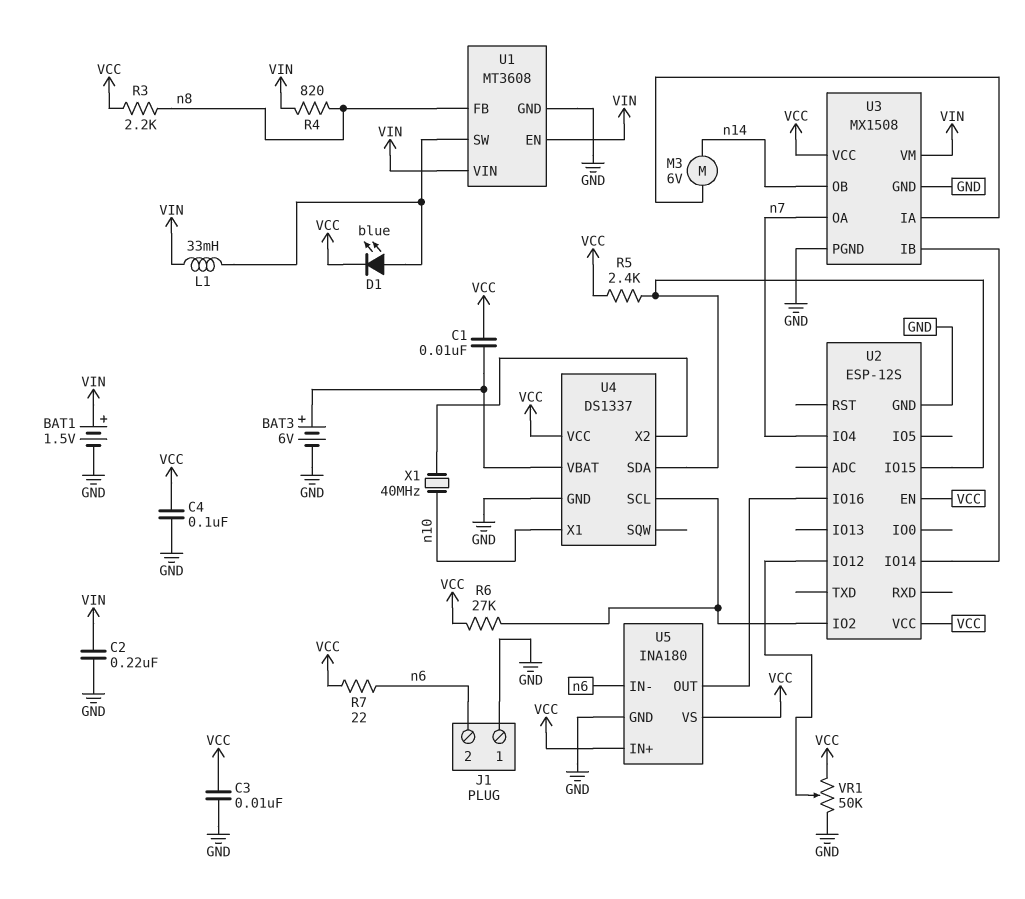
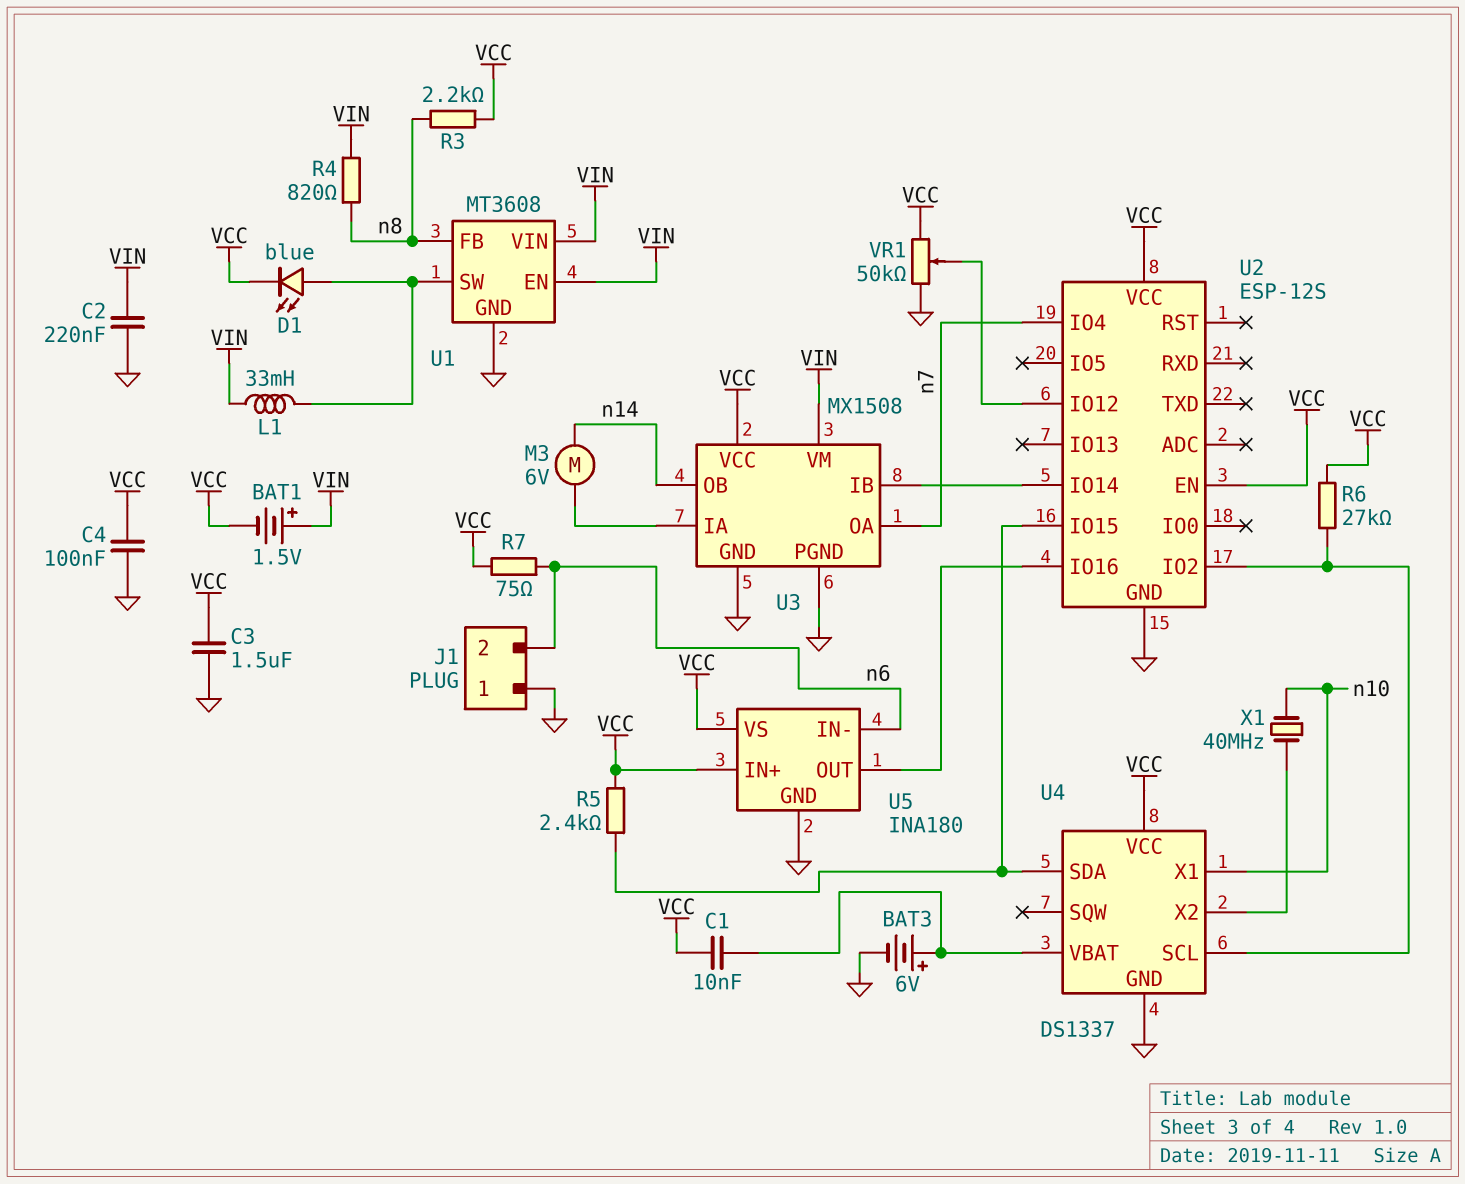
BAT1: 1.5V (plus VIN, minus GND) -> 1.5V (plus VIN, minus VCC)
C3: 10nF (GND, VCC) -> 1.5uF (GND, VCC)
R7: 22 (VCC, n6) -> 75 (VCC, n6)

